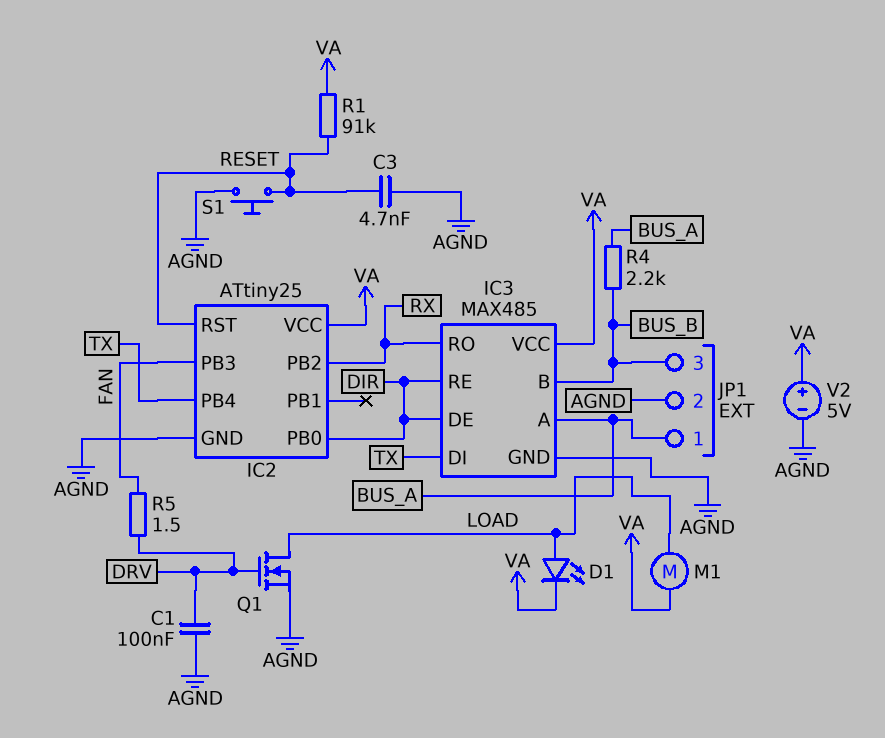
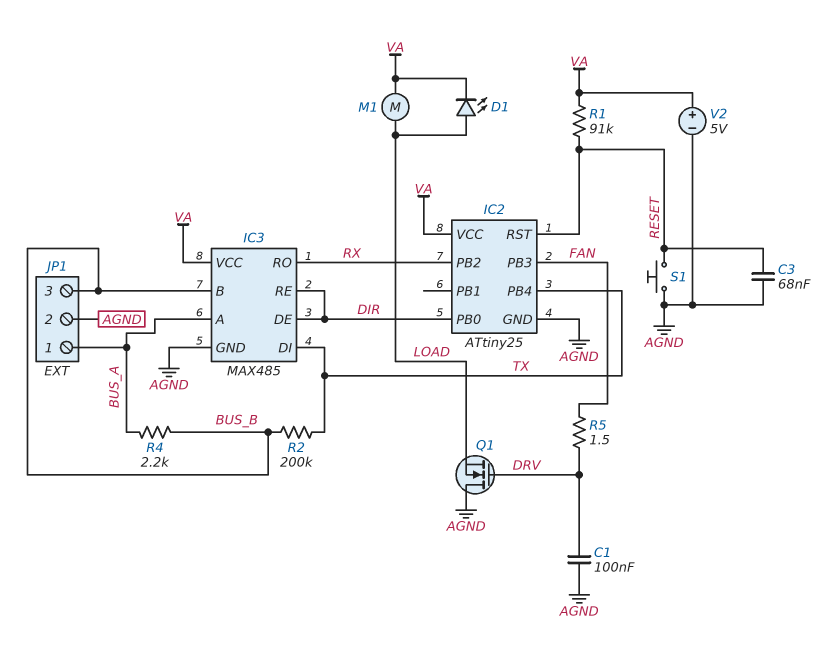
C3: 4.7nF (AGND, RESET) -> 68nF (AGND, RESET)
Q1: NMOS (G DRV, D LOAD, S AGND) -> NMOS (G DRV, D AGND, S LOAD)
R2: none -> 200k (BUS_B, TX)

